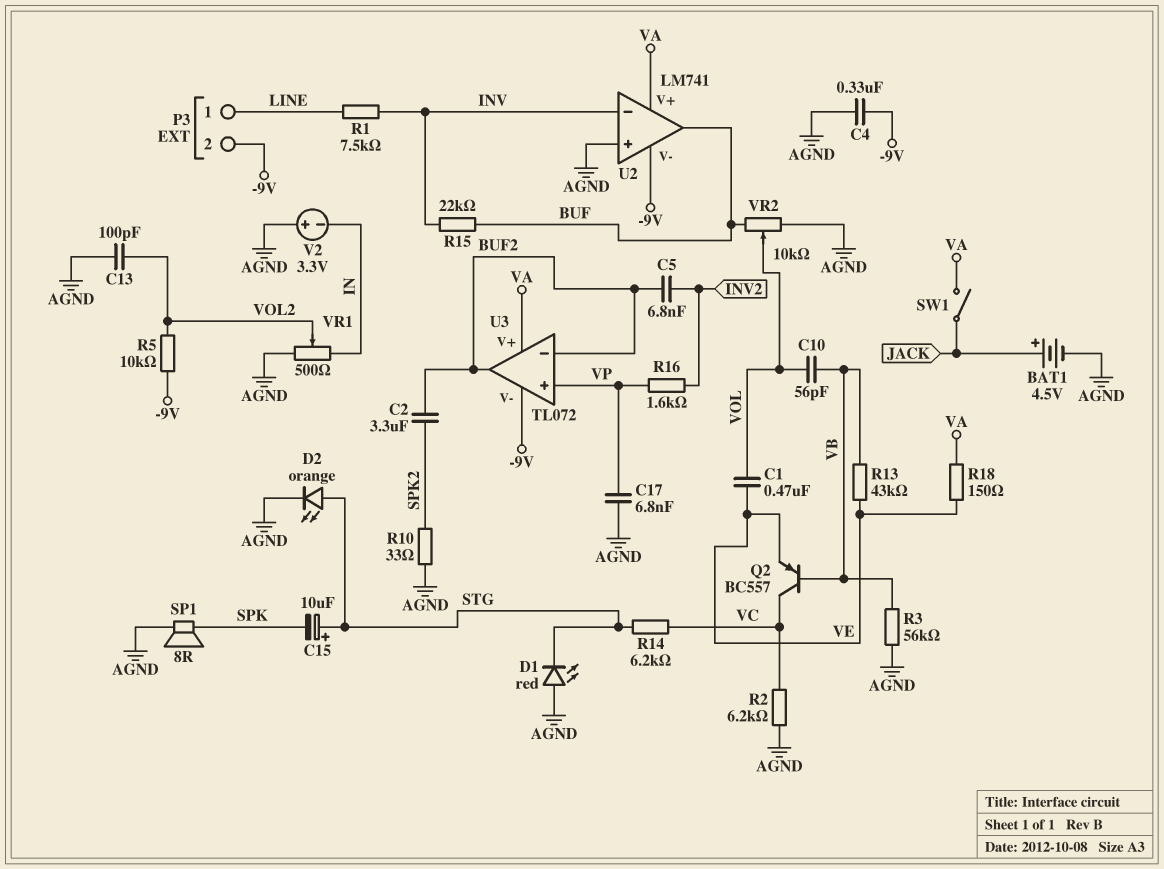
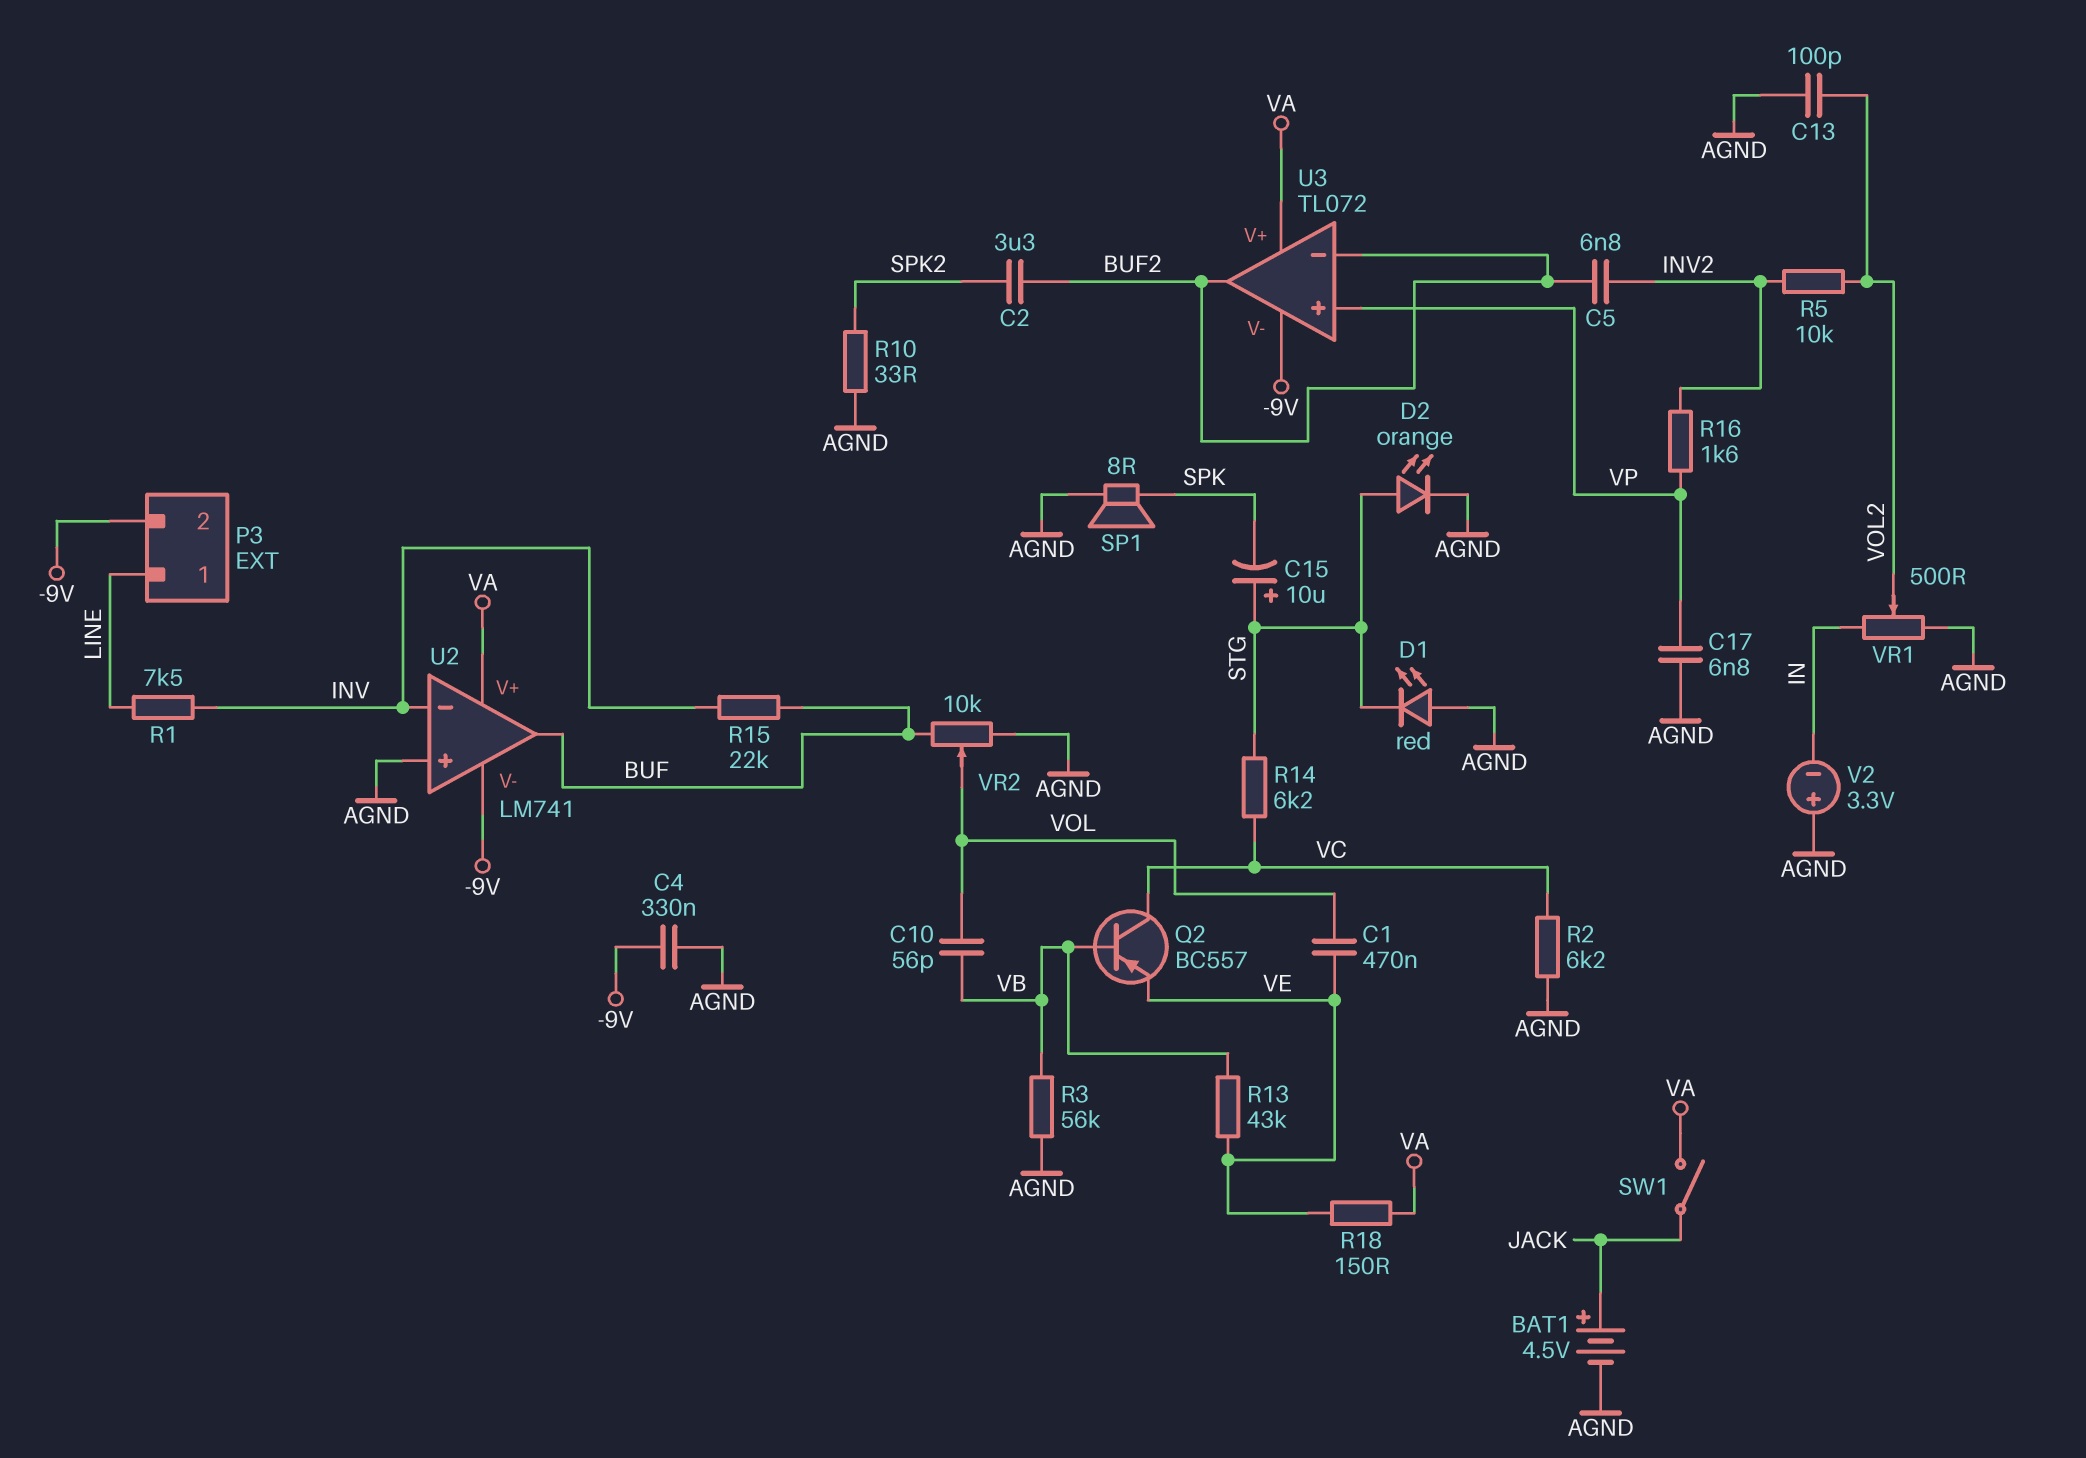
R5: 10k (-9V, VOL2) -> 10k (INV2, VOL2)

